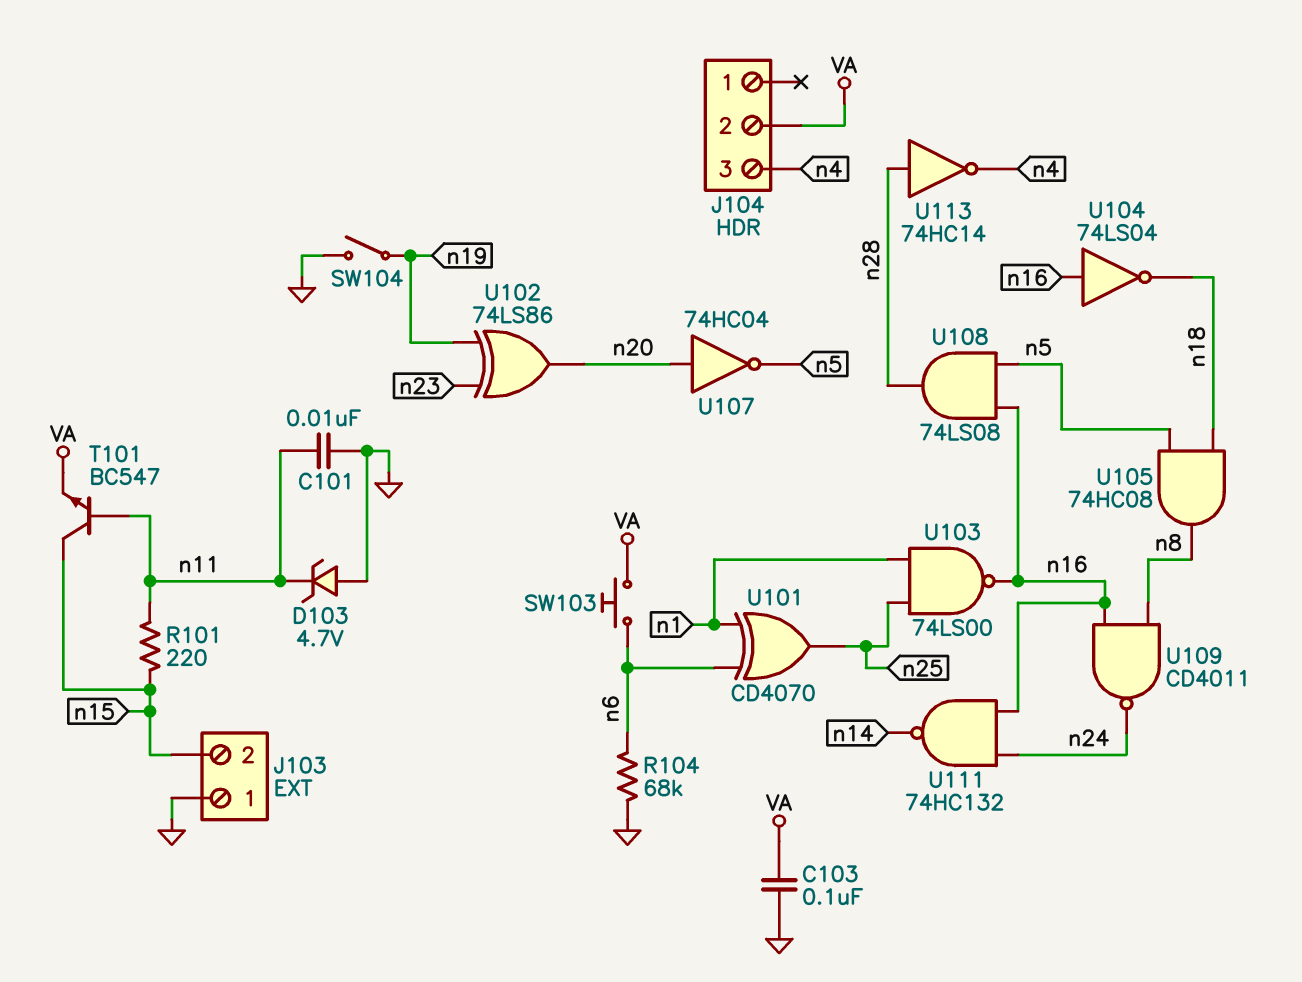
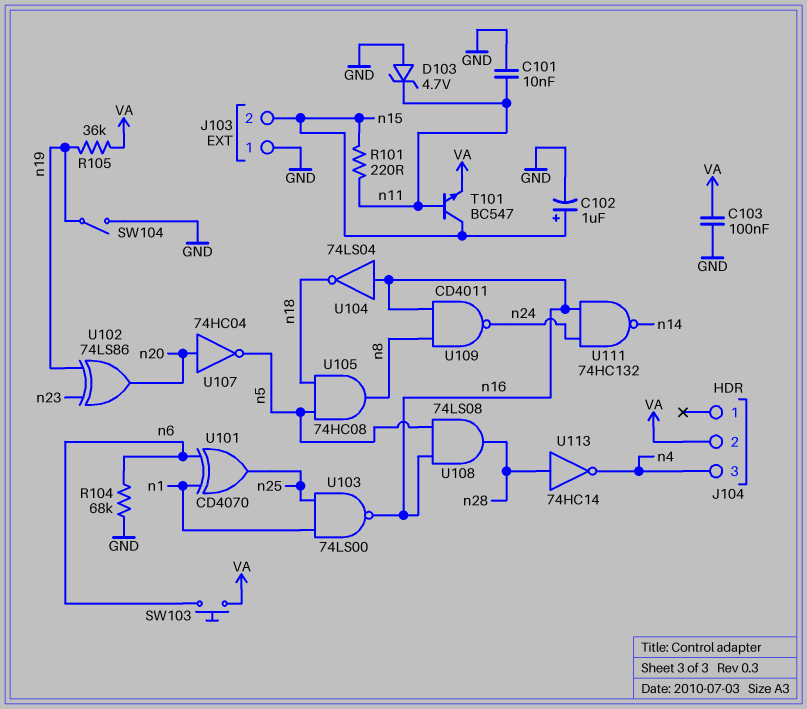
C102: none -> 1uF (plus n15, minus GND)
R105: none -> 36k (VA, n19)

